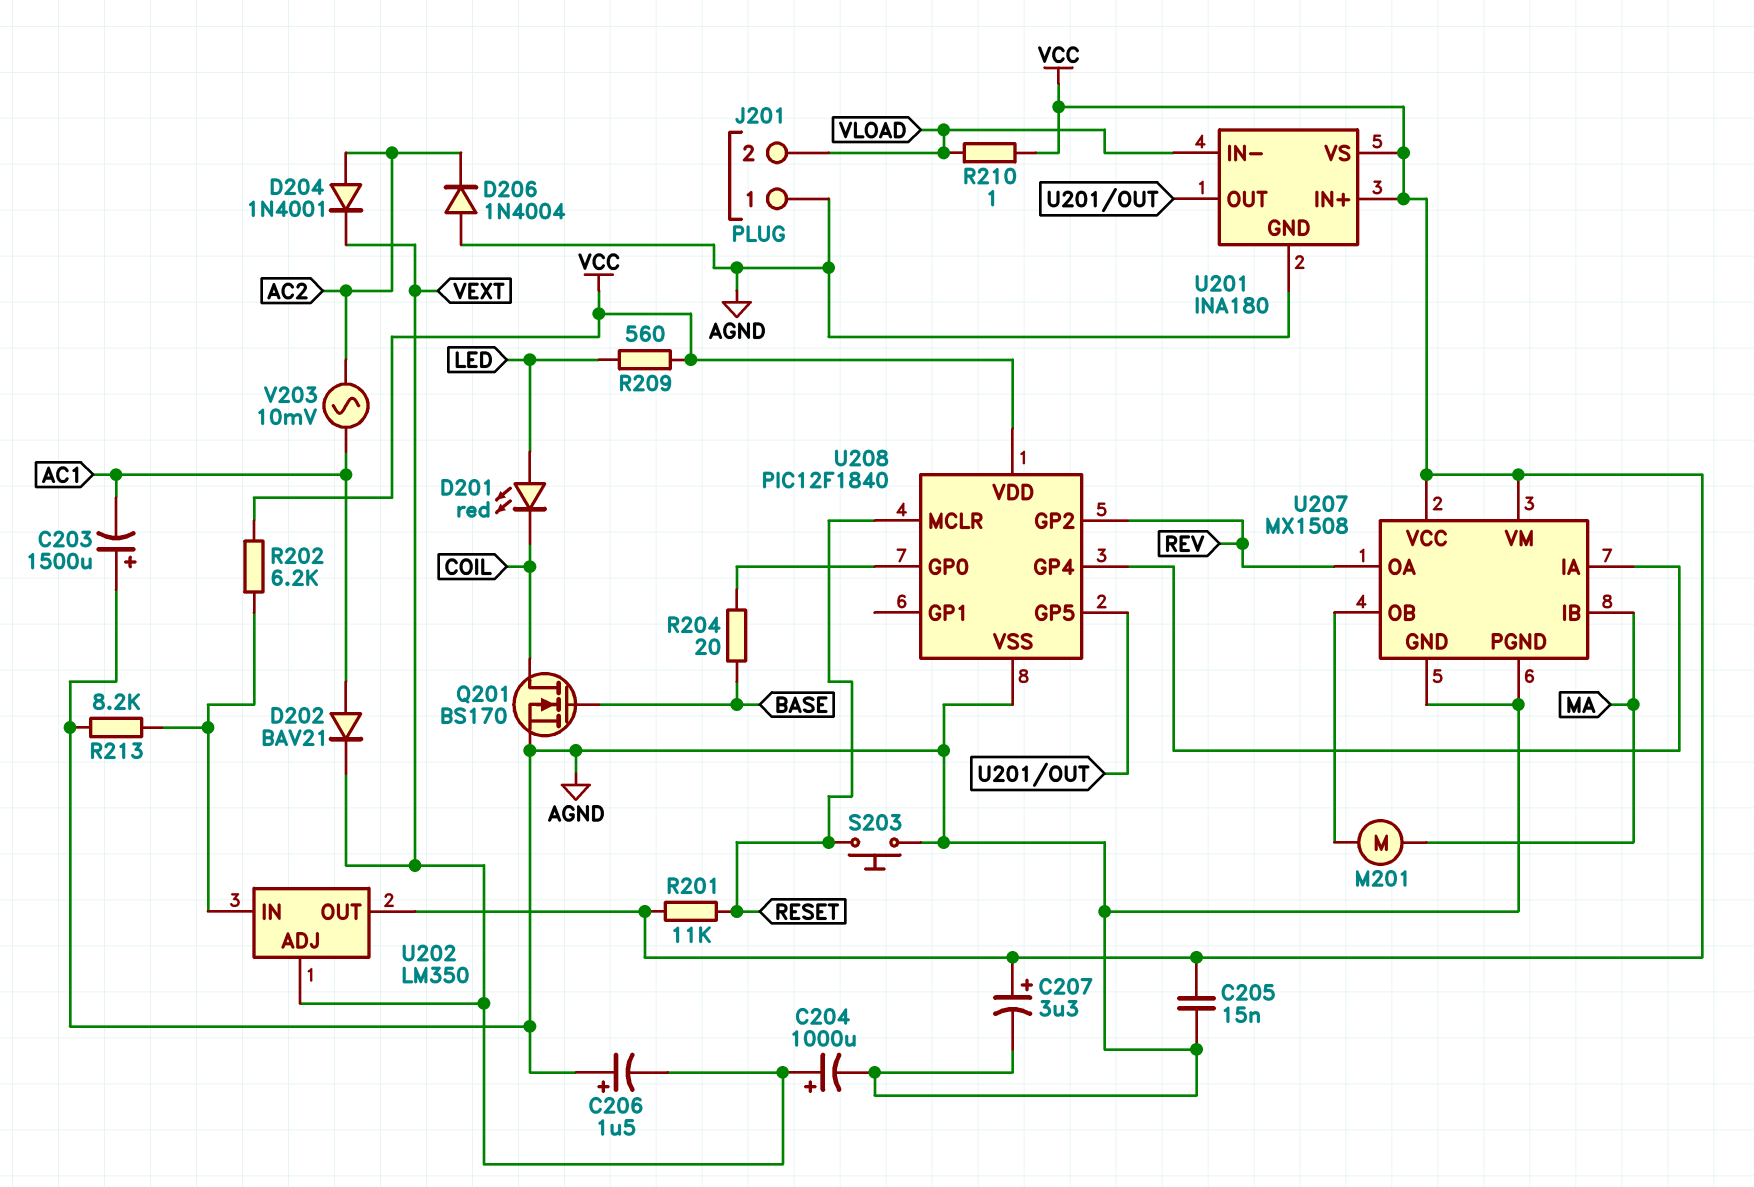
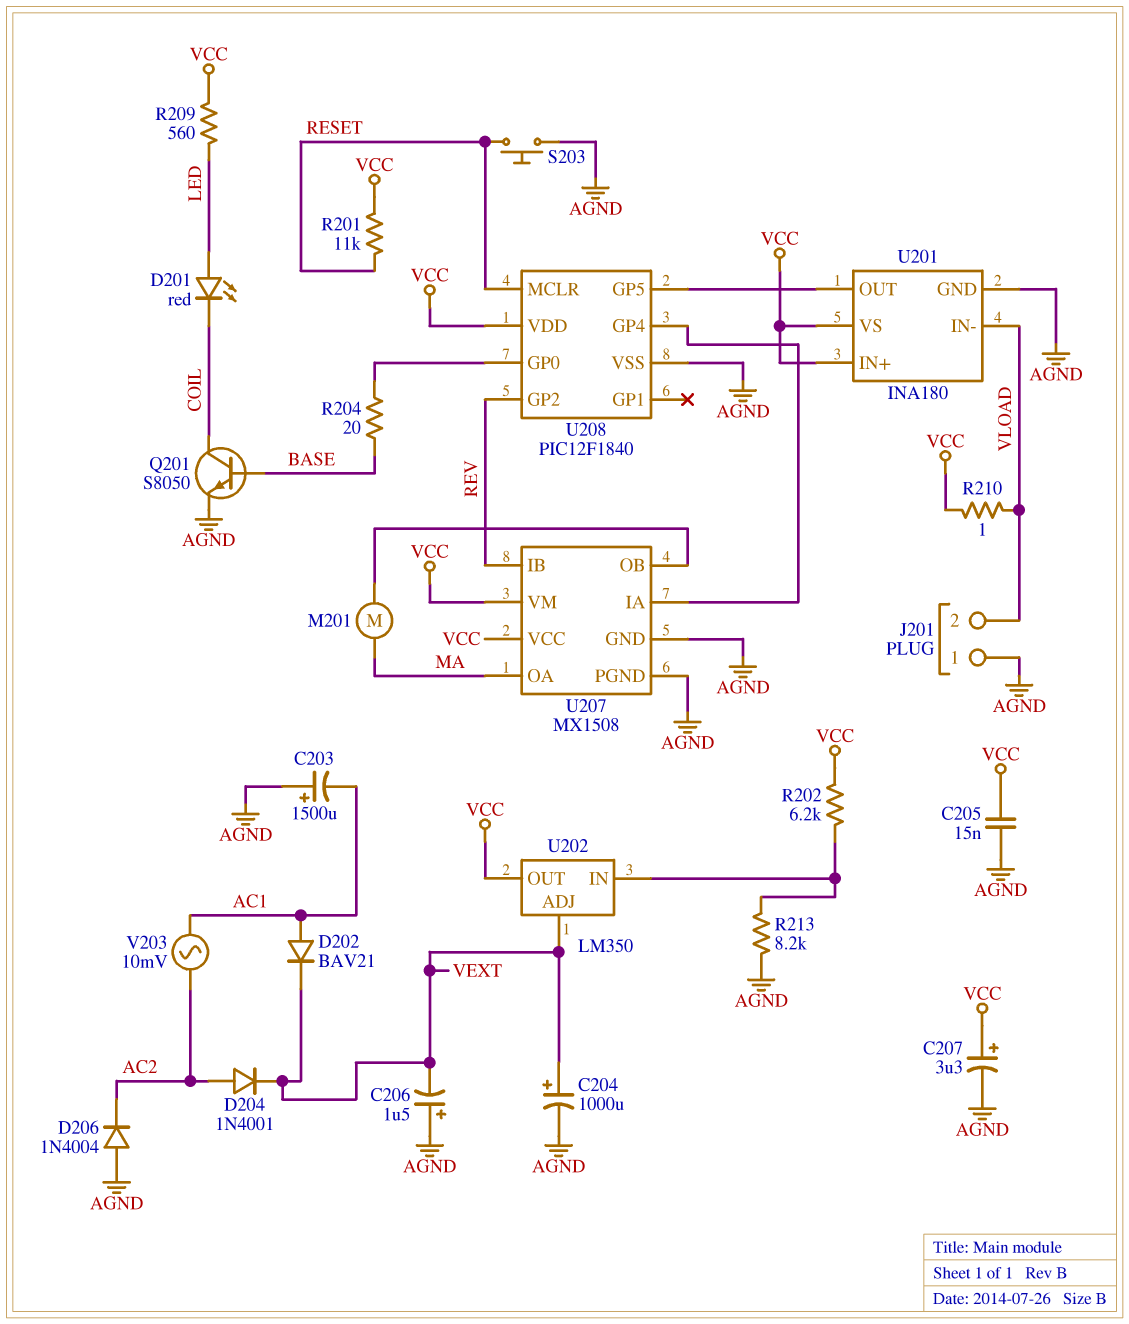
Q201: NMOS BS170 (G BASE, D COIL, S AGND) -> NPN S8050 (B BASE, C COIL, E AGND)
U207 pin IB: MA -> REV
U207 pin OA: REV -> MA

